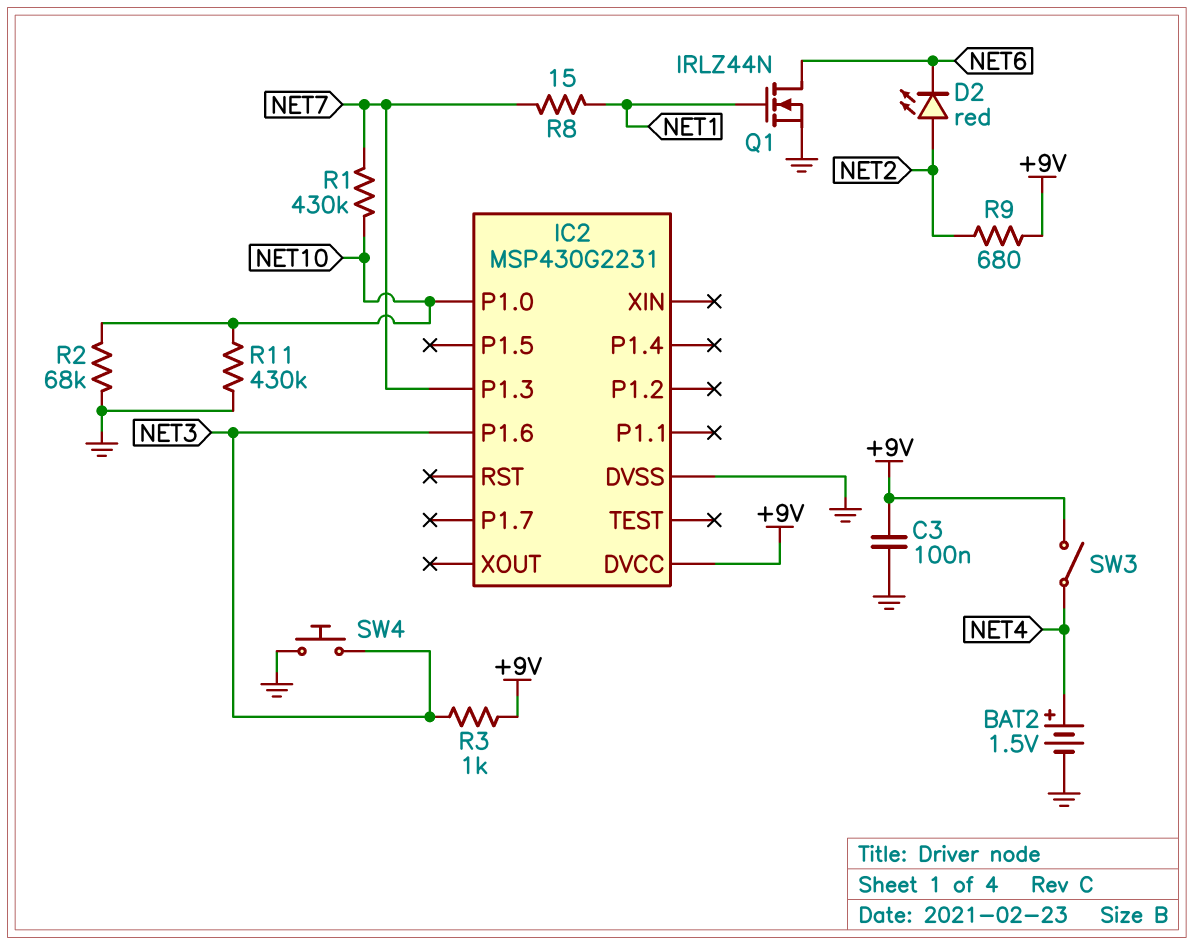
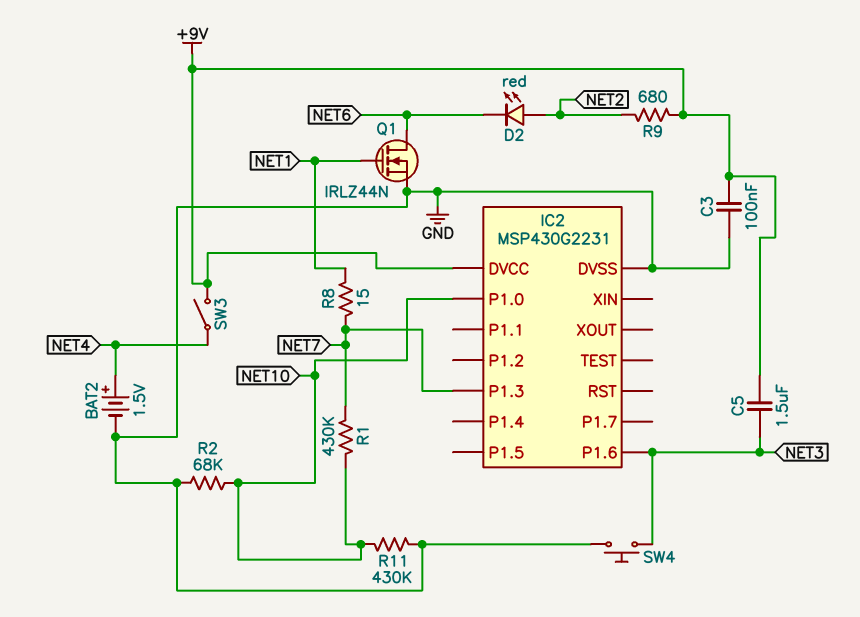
C5: none -> 1.5uF (+9V, NET3)
R3: 1k (+9V, NET3) -> none

